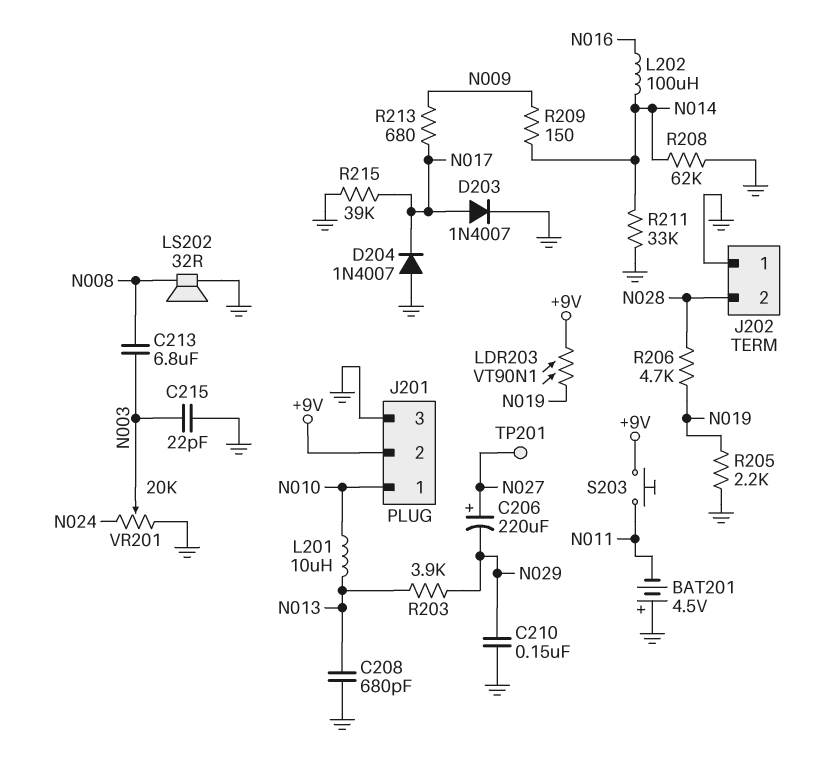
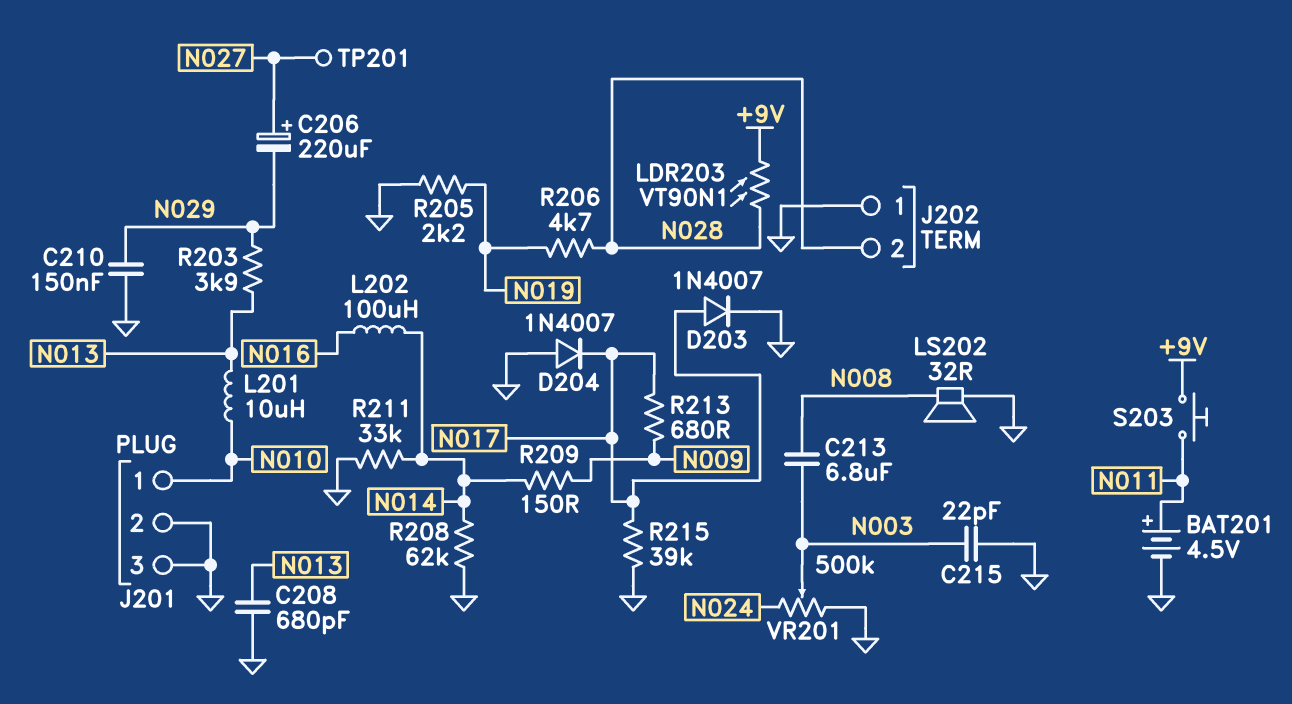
BAT201: 4.5V (plus GND, minus N011) -> 4.5V (plus N011, minus GND)
J201 pin 2: +9V -> GND
LDR203: VT90N1 (+9V, N019) -> VT90N1 (+9V, N028)
VR201: 20k (GND, N024, wiper N003) -> 500k (GND, N024, wiper N003)

